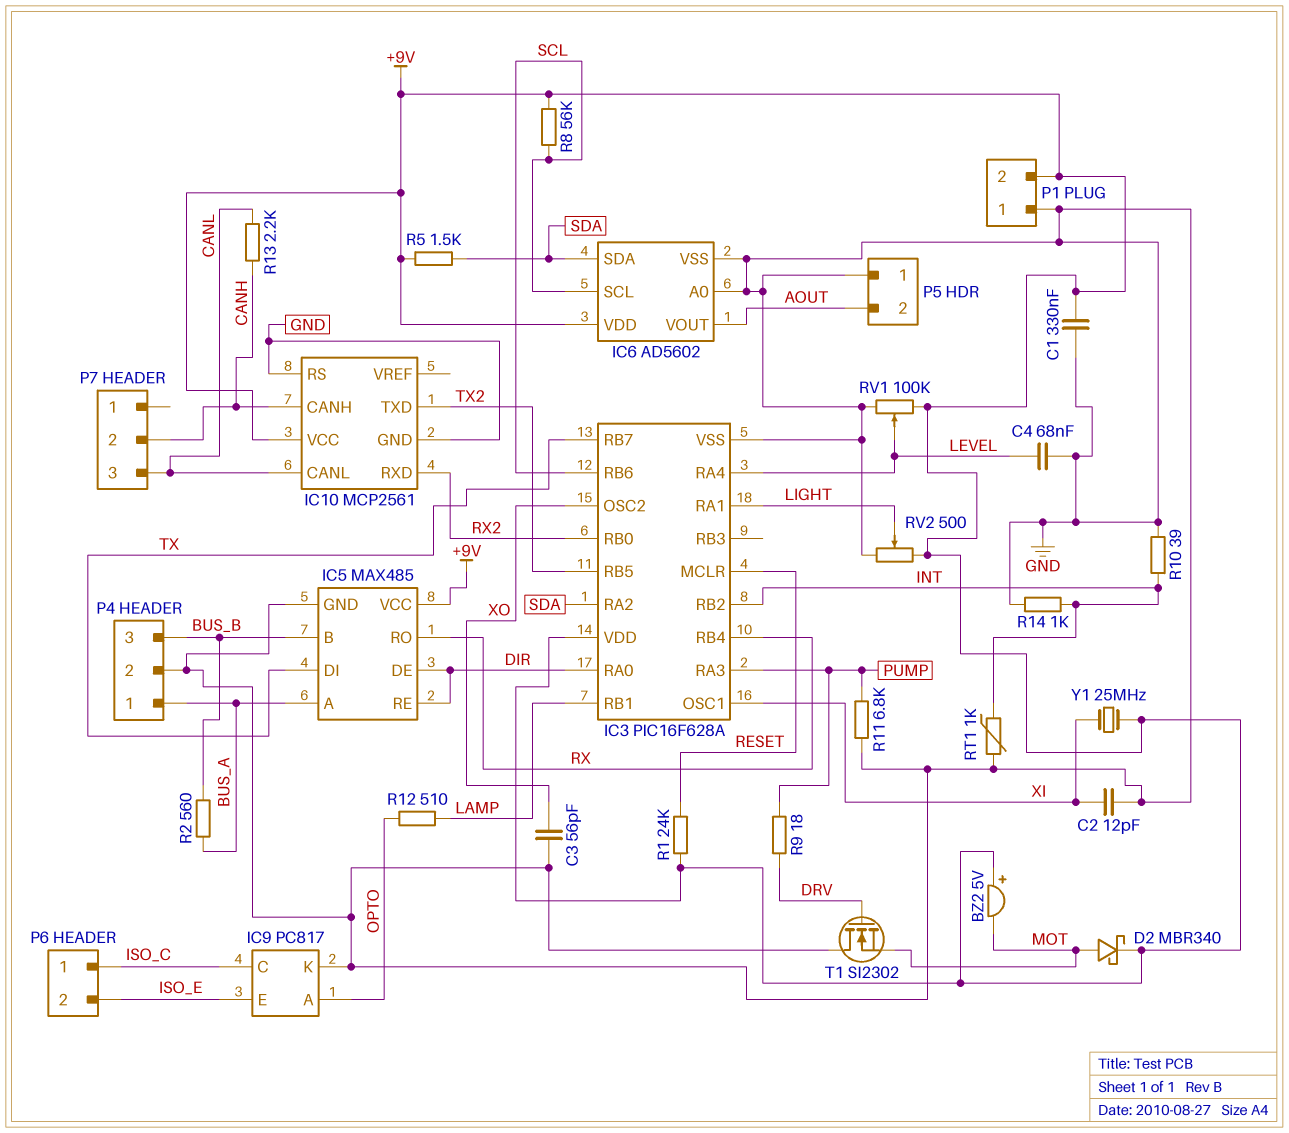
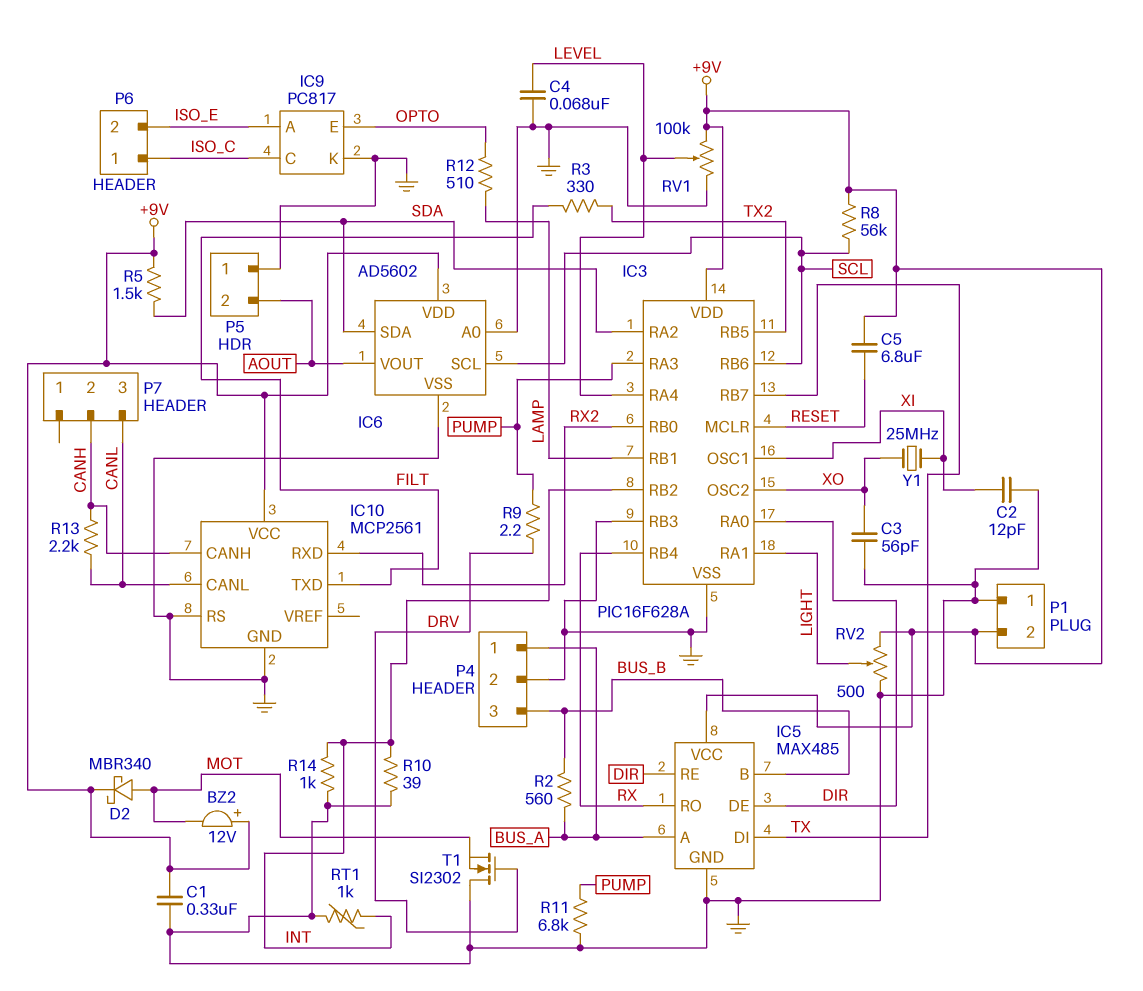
BZ2: buzzer 5V (plus +9V, minus MOT) -> buzzer 12V (plus +9V, minus MOT)
C5: none -> 6.8uF (+9V, RESET)
IC3 pin RB3: none -> GND
IC9 pin A: OPTO -> ISO_E
IC9 pin E: ISO_E -> OPTO
IC10 pin TXD: TX2 -> FILT
R1: 24k (+9V, RESET) -> none
R3: none -> 330 (FILT, TX2)
R9: 18 (DRV, PUMP) -> 2.2 (DRV, PUMP)
Y1: 25MHz (+9V, XI) -> 25MHz (XI, XO)

